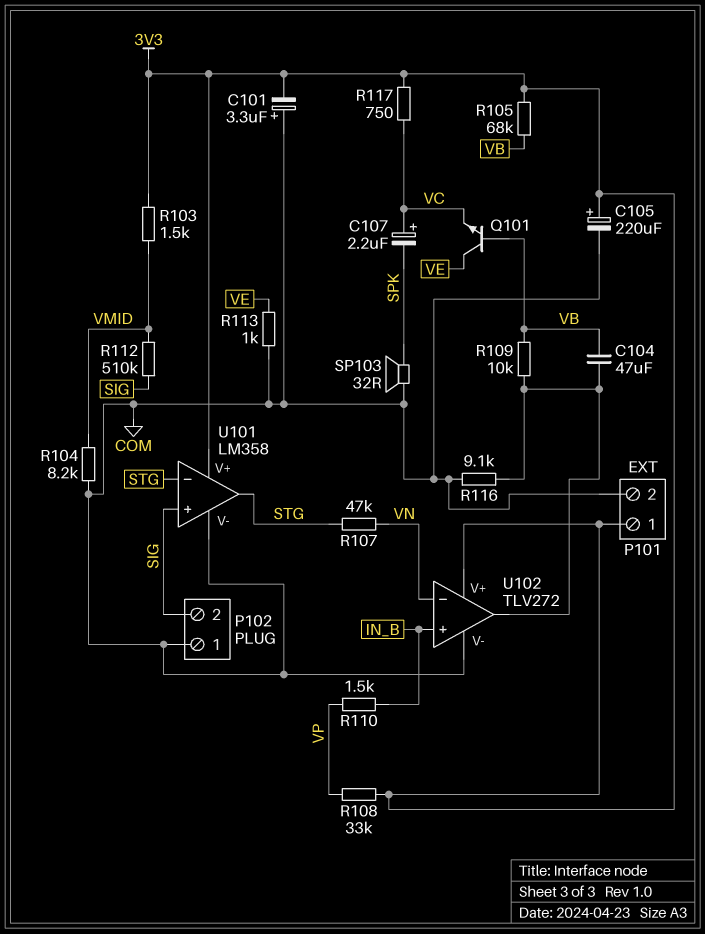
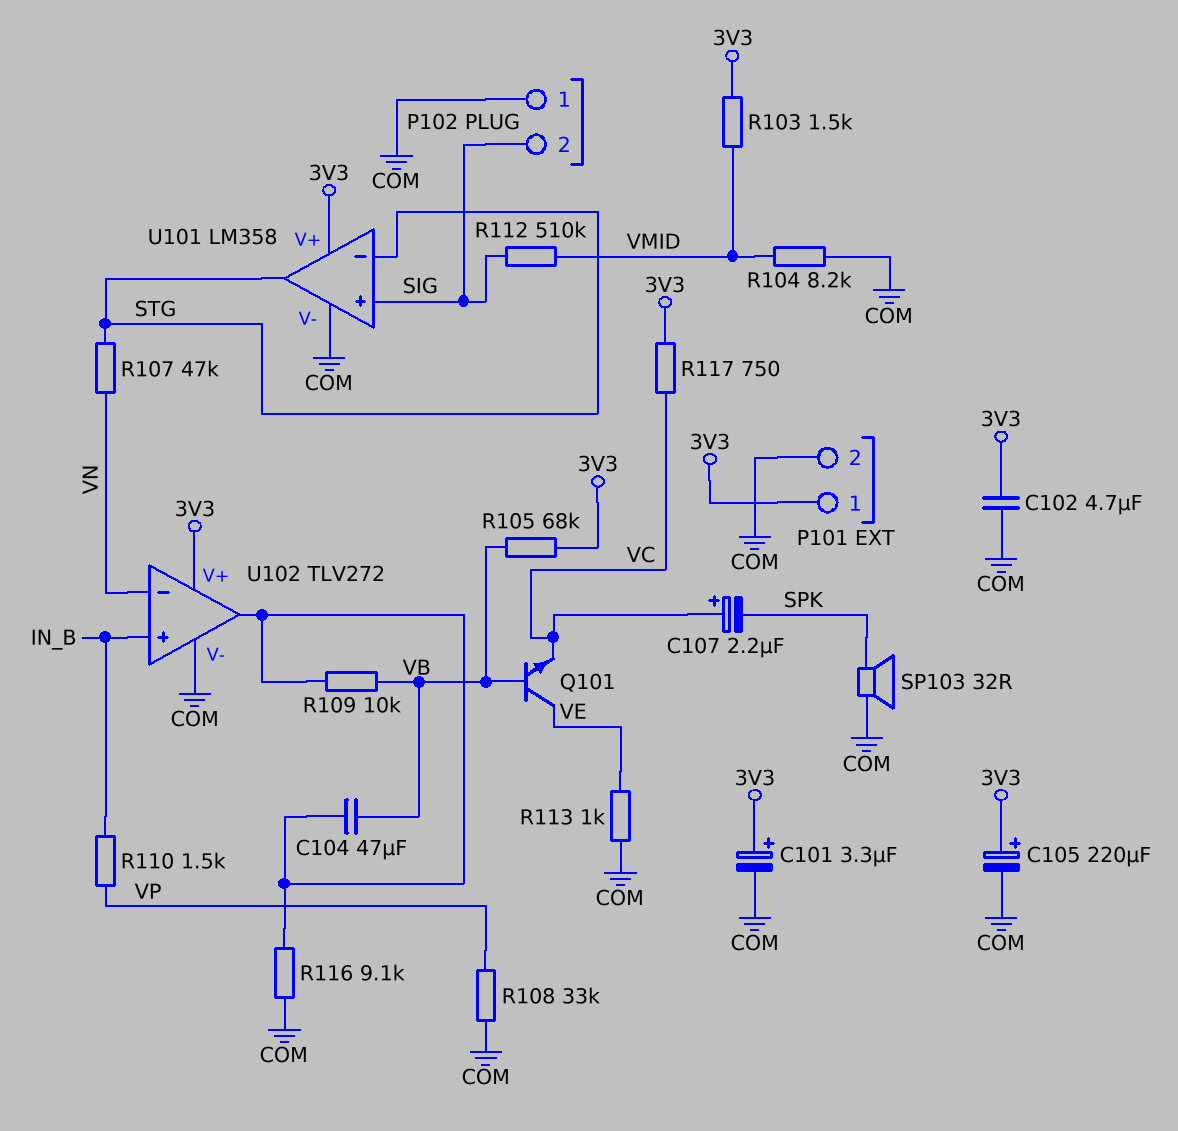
C101: 3.3uF (plus COM, minus 3V3) -> 3.3uF (plus 3V3, minus COM)
C102: none -> 4.7uF (3V3, COM)
R108: 33k (3V3, VP) -> 33k (COM, VP)

